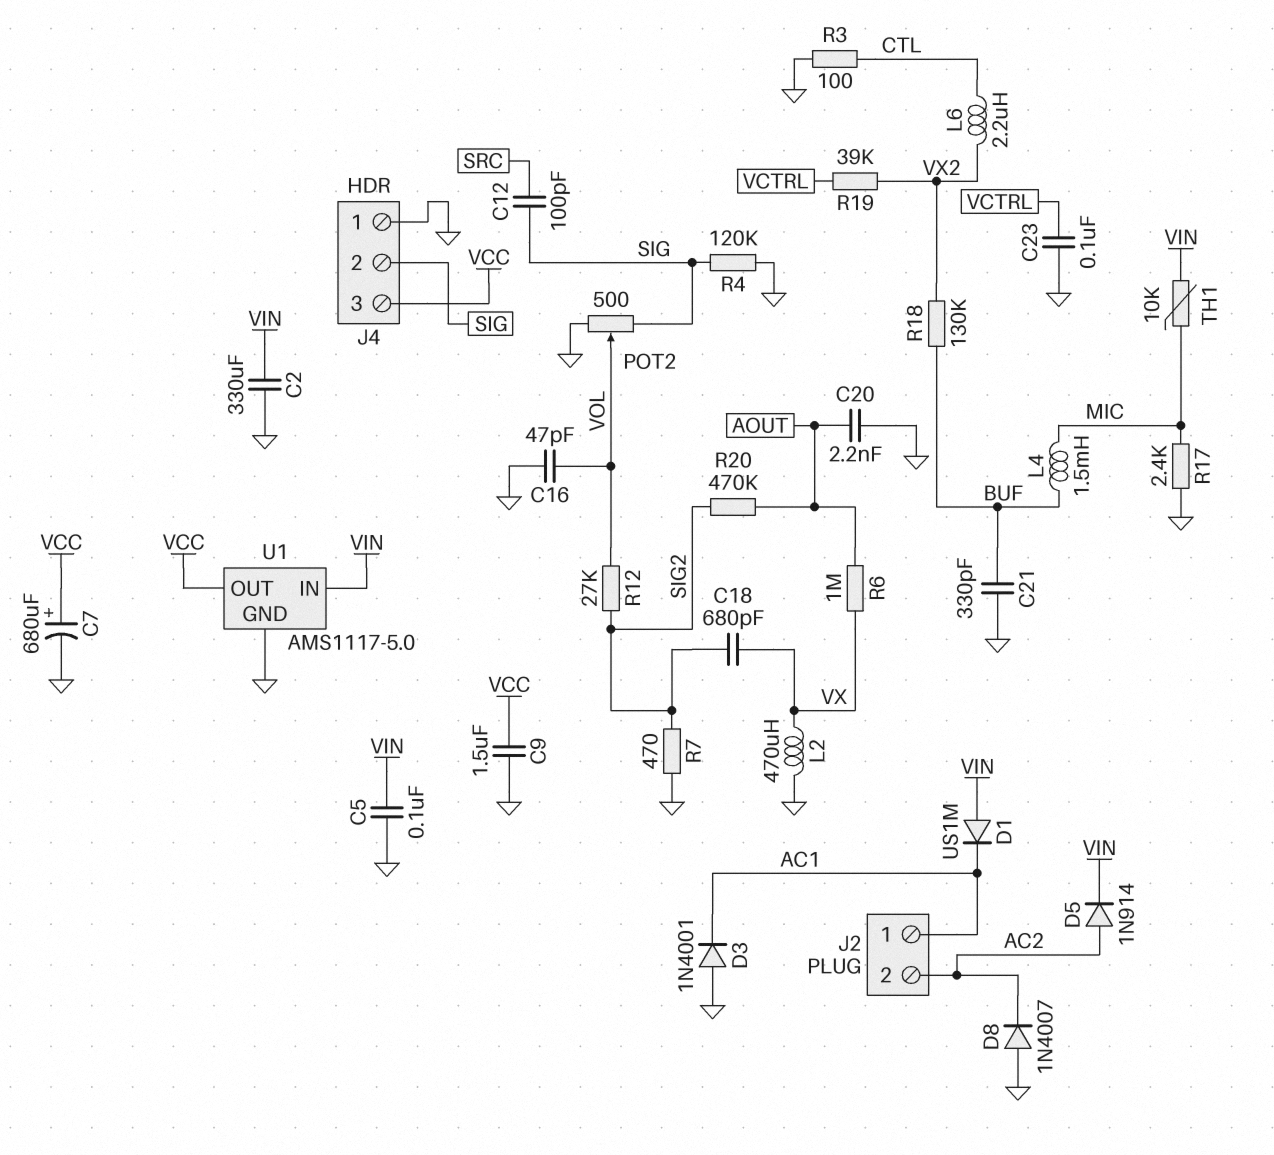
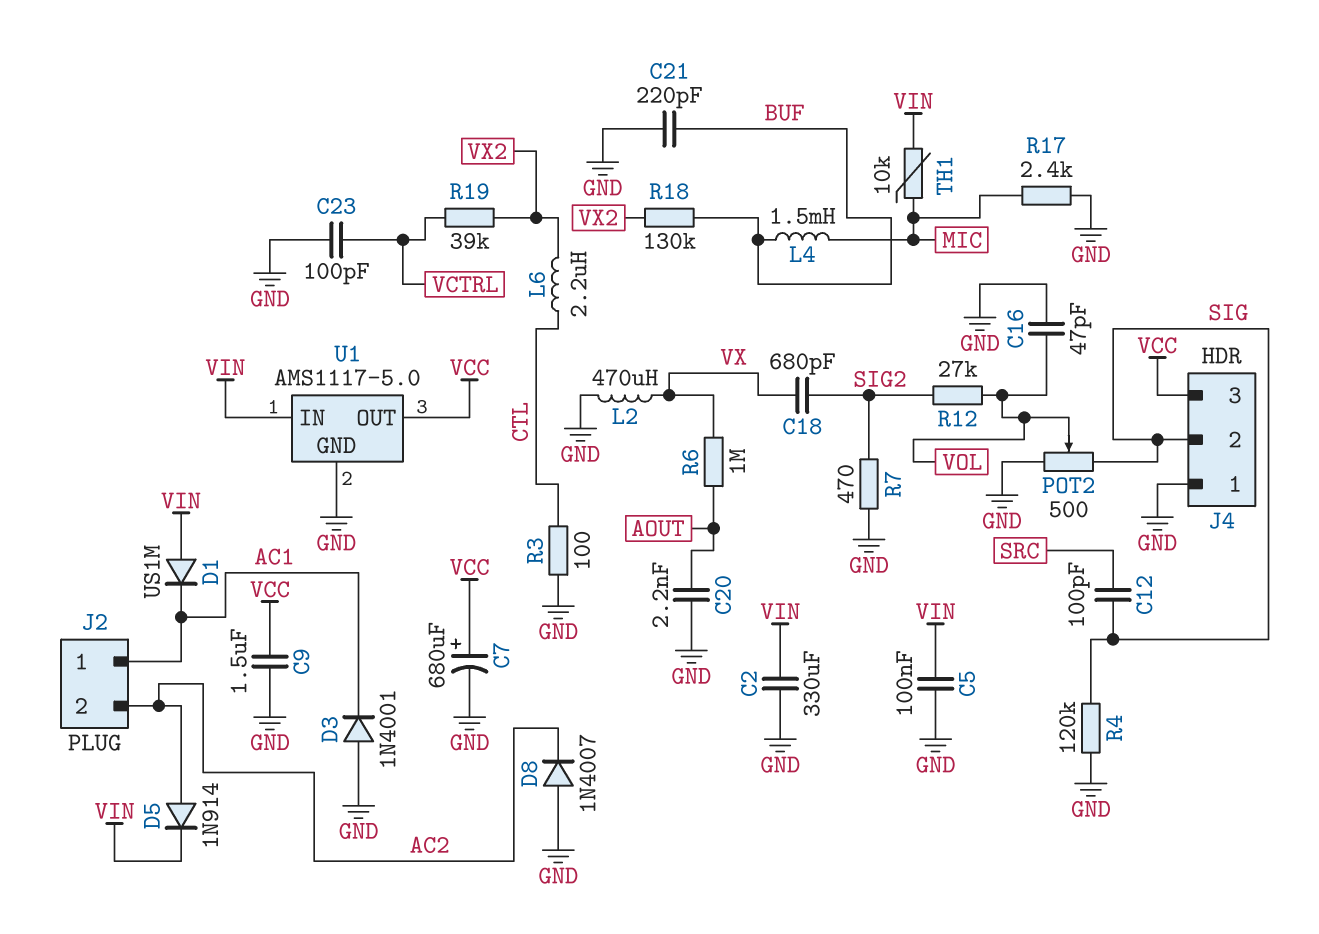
C21: 330pF (BUF, GND) -> 220pF (BUF, GND)
C23: 100nF (GND, VCTRL) -> 100pF (GND, VCTRL)
R20: 470k (AOUT, SIG2) -> none

